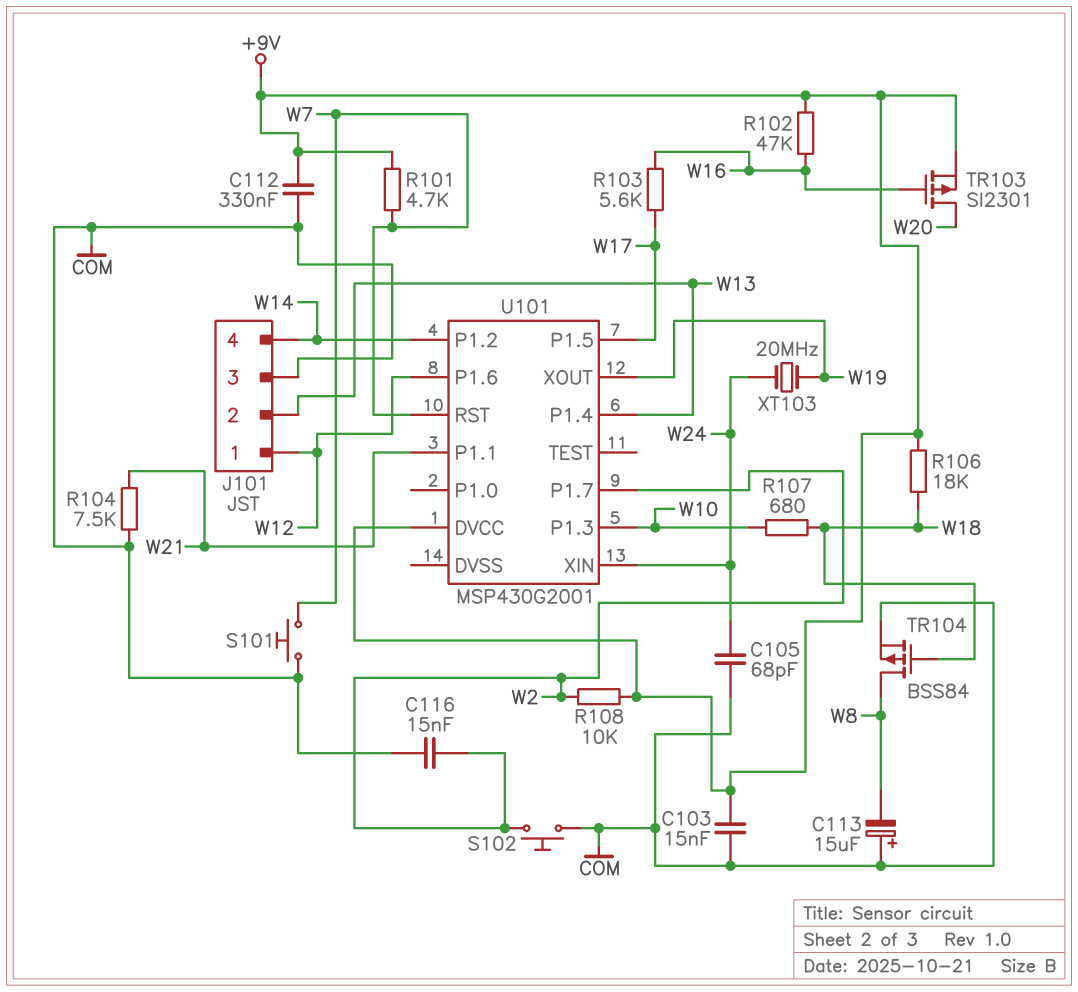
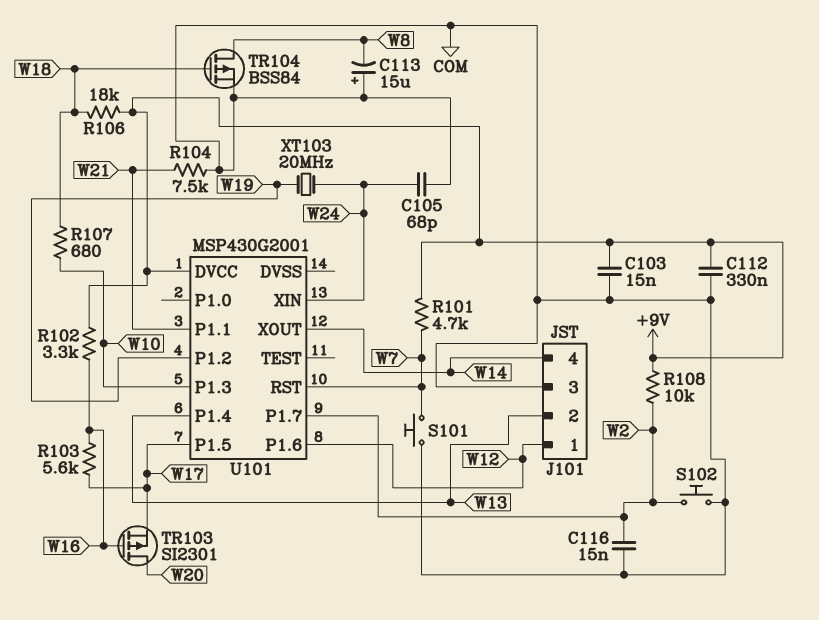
R102: 47k (+9V, W16) -> 3.3k (+9V, W16)
TR103: PMOS SI2301 (G W16, D W20, S +9V) -> PMOS SI2301 (G W16, D W20, S W17)
U101 pin P1.2: W14 -> W19
U101 pin XOUT: W19 -> W14

